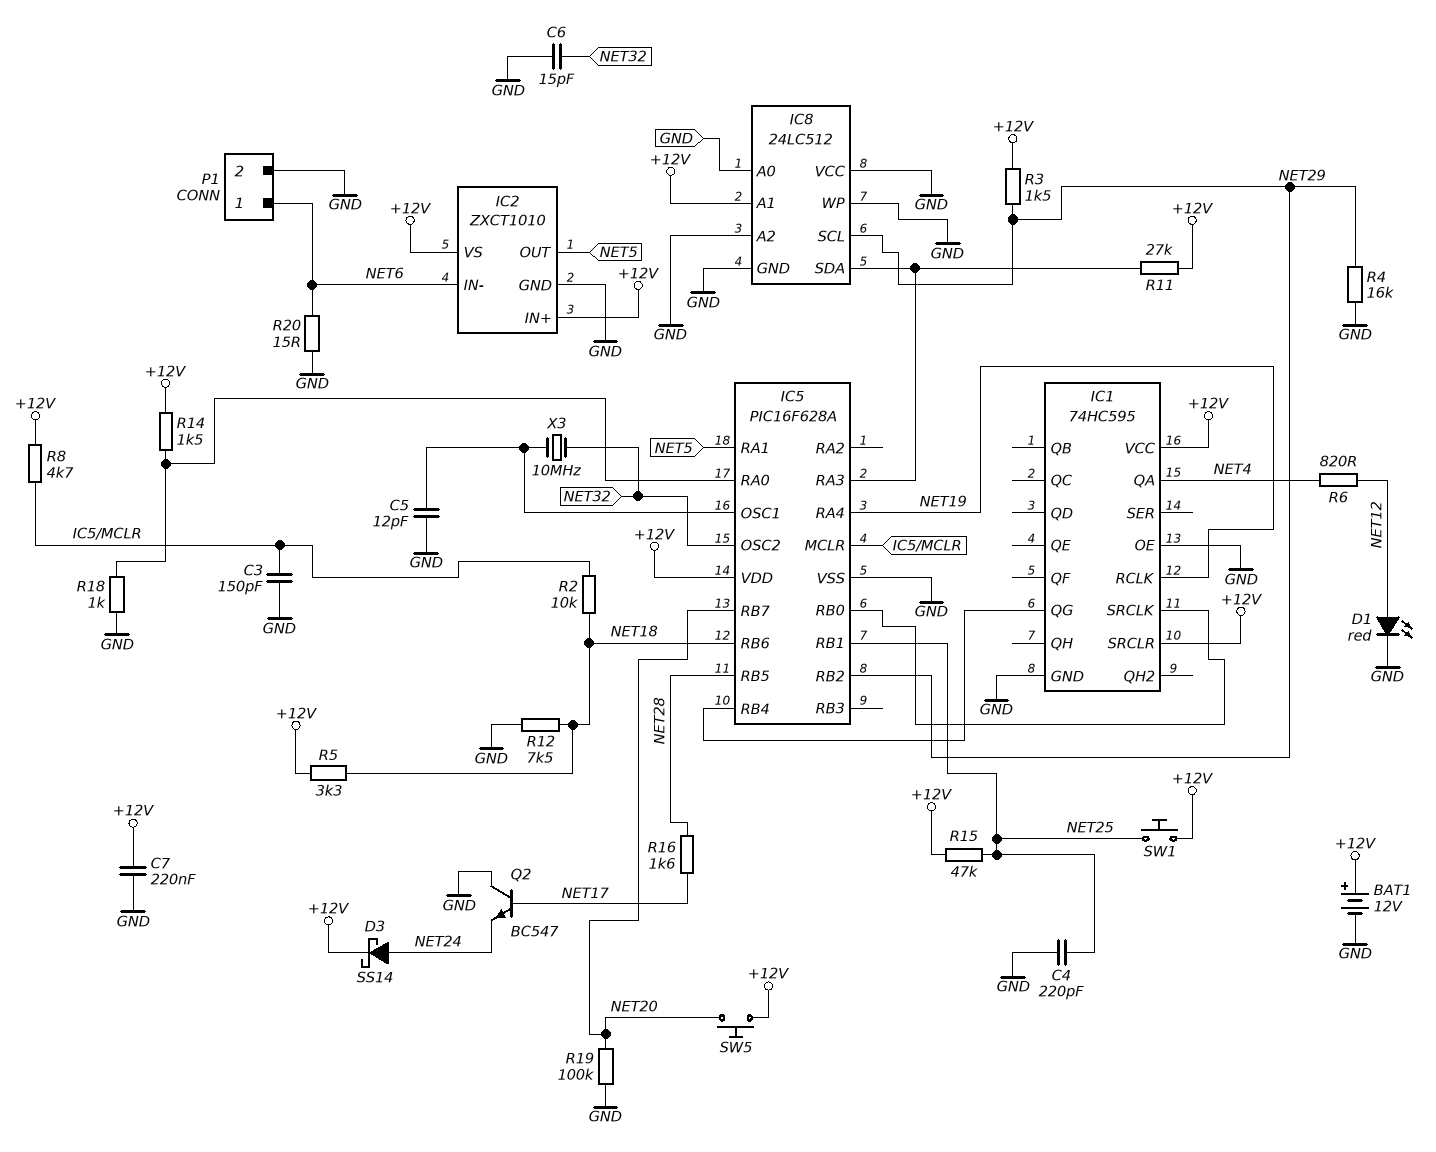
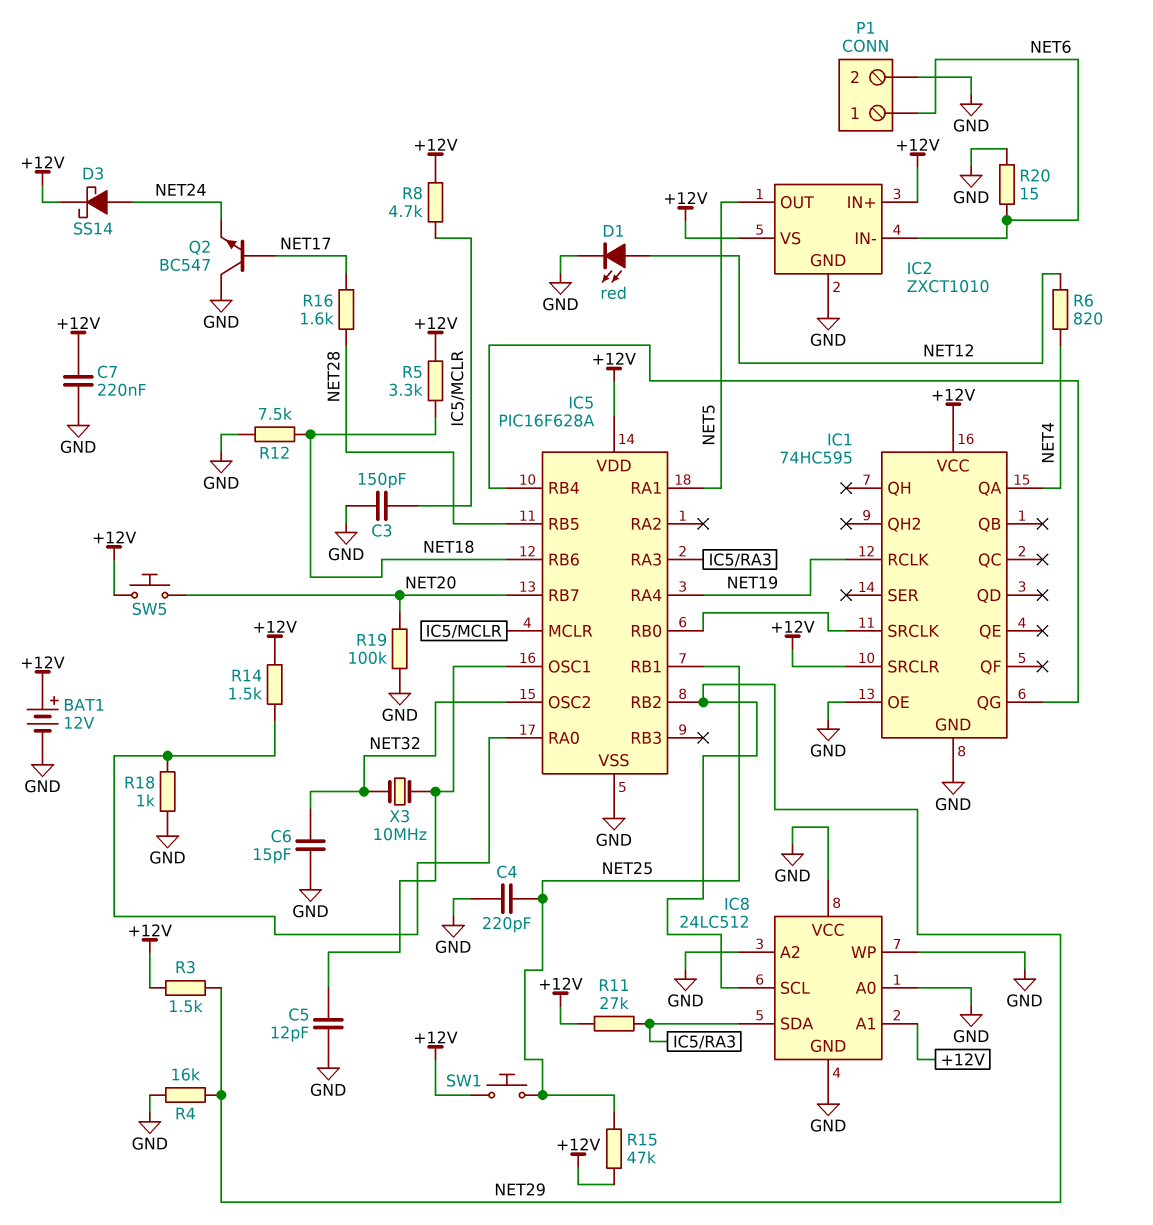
R2: 10k (IC5/MCLR, NET18) -> none

